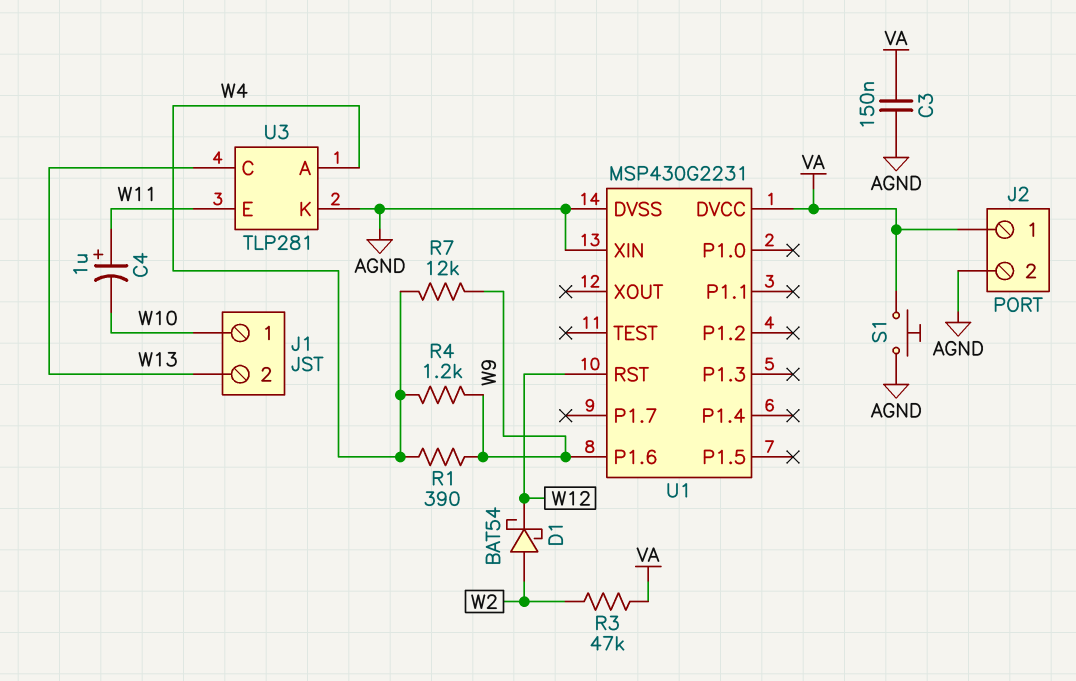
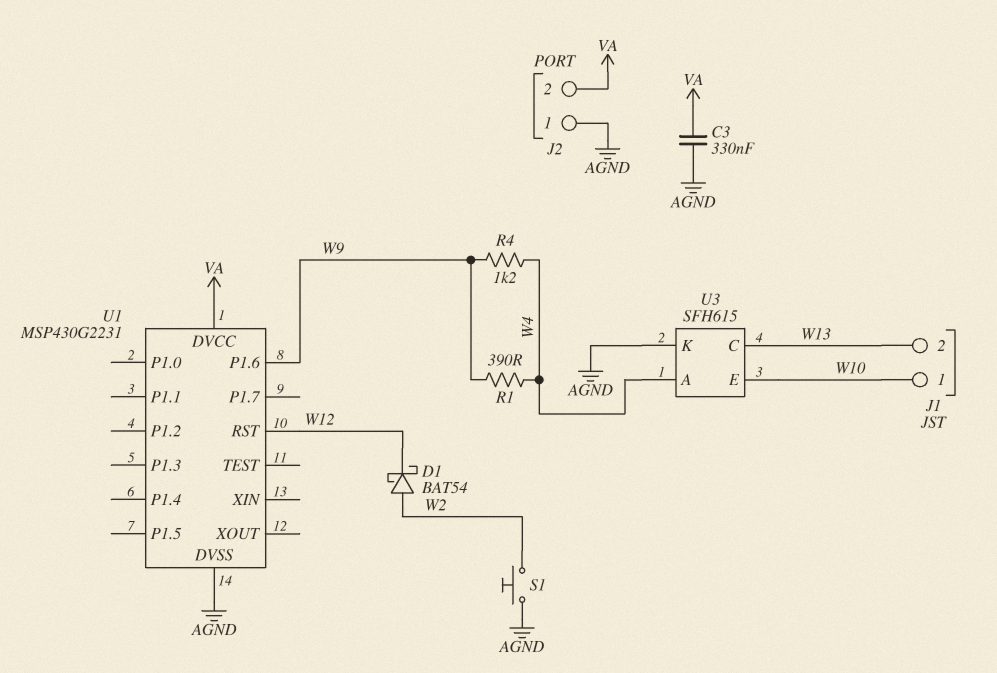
C3: 150nF (AGND, VA) -> 330nF (AGND, VA)
C4: 1uF (plus W11, minus W10) -> none
J2 pin 1: VA -> AGND
J2 pin 2: AGND -> VA
R3: 47k (VA, W2) -> none
R7: 12k (W4, W9) -> none
S1: button (AGND, VA) -> button (AGND, W2)
U1 pin XIN: AGND -> none
U3: TLP281 -> SFH615
U3 pin E: W11 -> W10

